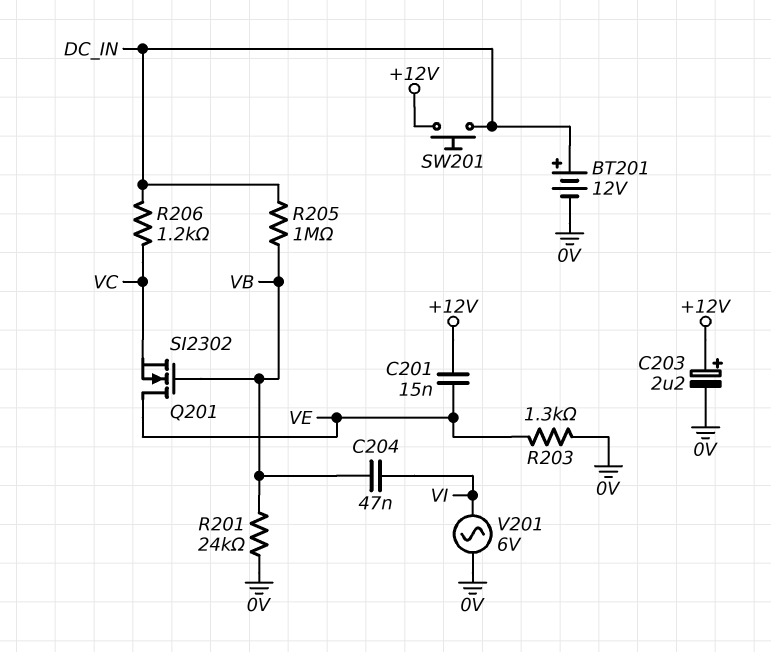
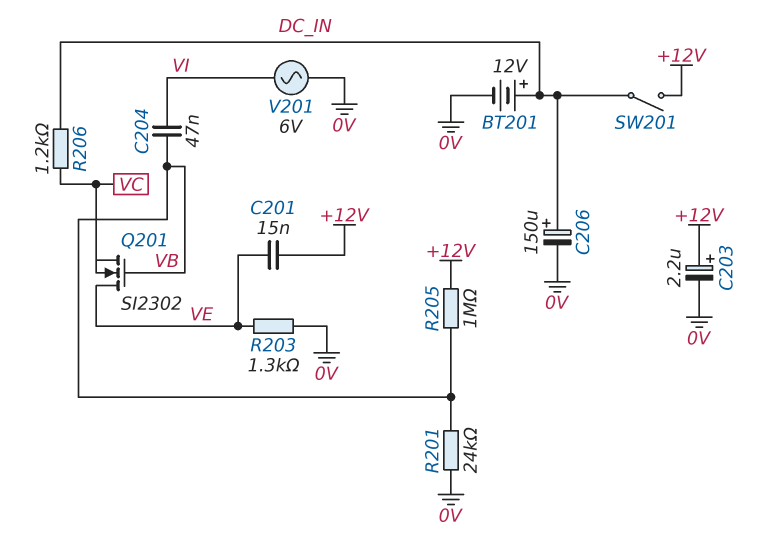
C206: none -> 150uF (plus DC_IN, minus 0V)
R205: 1M (DC_IN, VB) -> 1M (+12V, VB)
SW201: button (+12V, DC_IN) -> switch (+12V, DC_IN)

